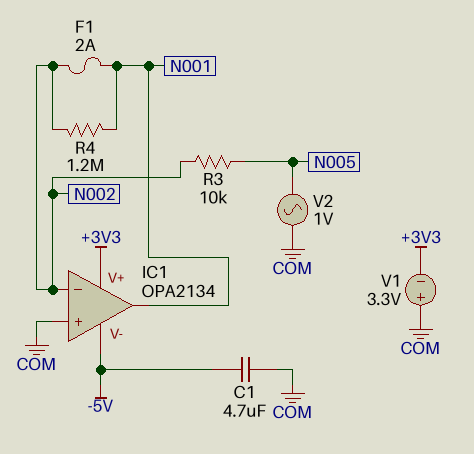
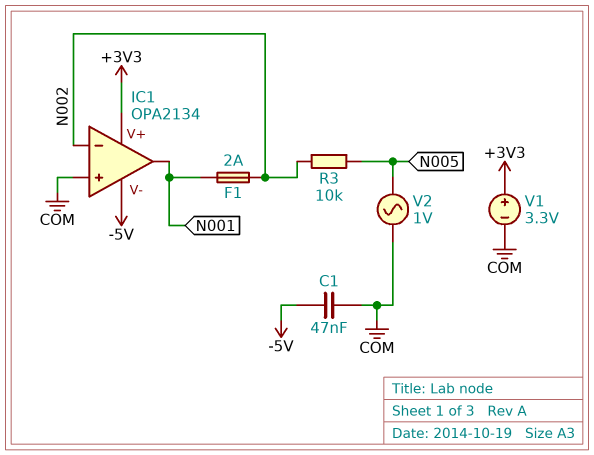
C1: 4.7uF (-5V, COM) -> 47nF (-5V, COM)
R4: 1.2M (N001, N002) -> none
V1: 3.3V (plus COM, minus +3V3) -> 3.3V (plus +3V3, minus COM)

